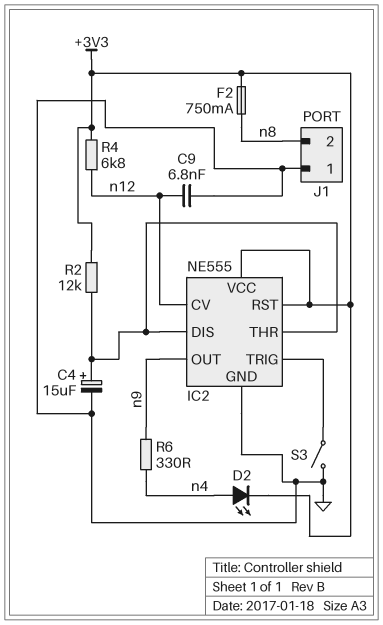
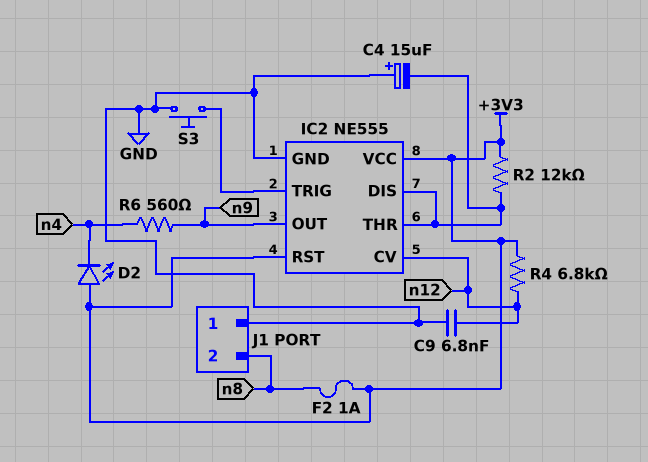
C4: 15uF (plus IC2/DIS, minus GND) -> 15uF (plus GND, minus IC2/DIS)
D2: LED (A n4, K +3V3) -> LED (A +3V3, K n4)
F2: 750mA (+3V3, n8) -> 1A (+3V3, n8)
R6: 330 (n4, n9) -> 560 (n4, n9)
S3: switch (GND, IC2/TRIG) -> button (GND, IC2/TRIG)

